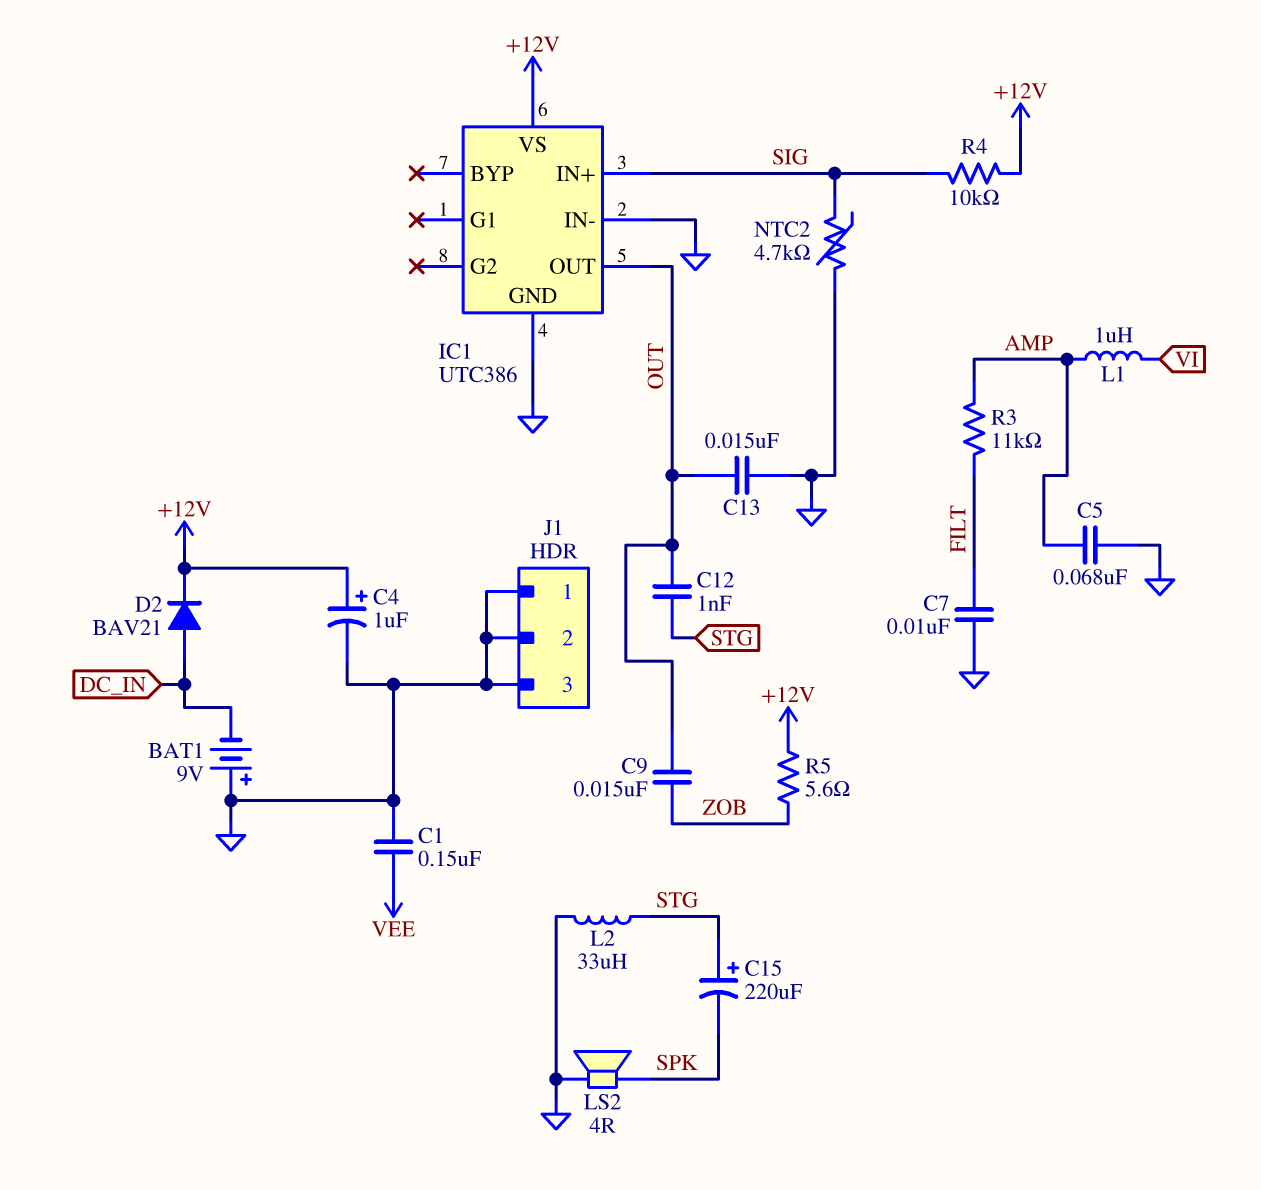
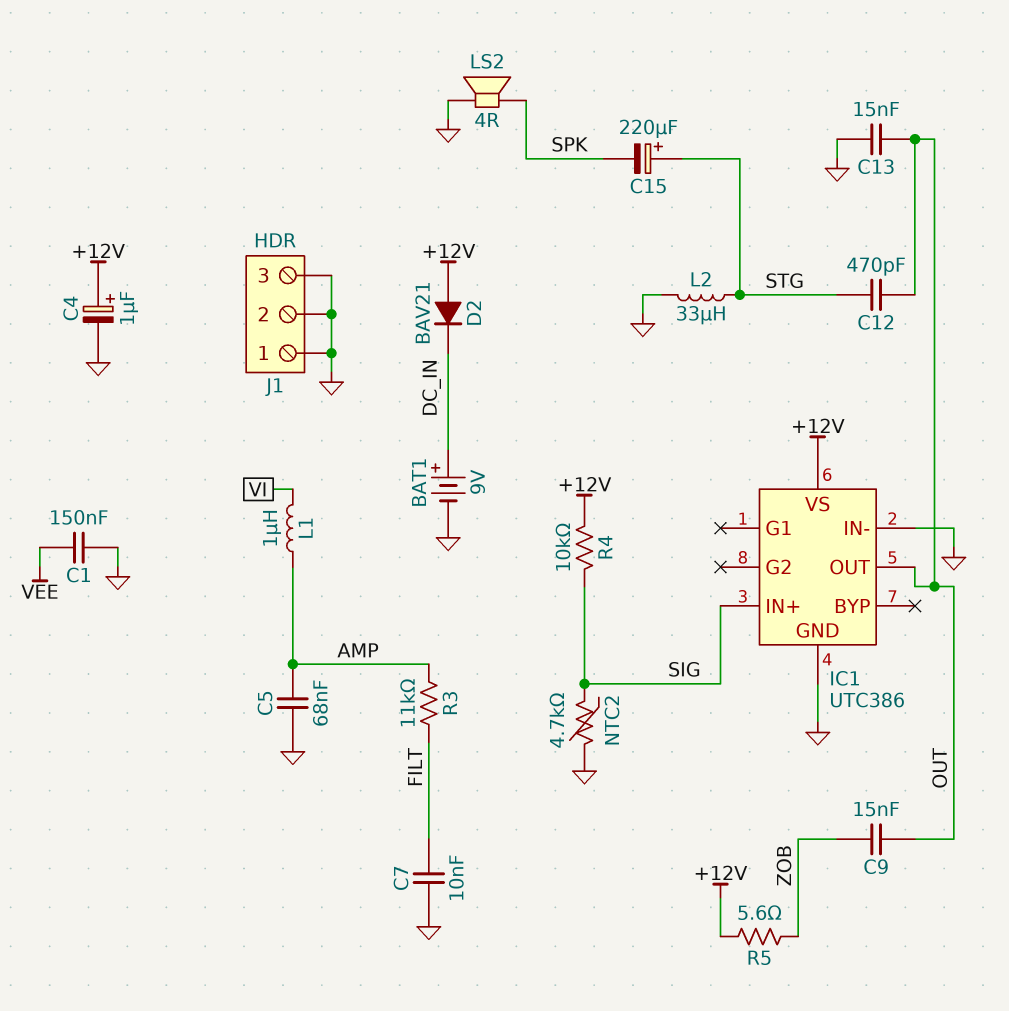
BAT1: 9V (plus GND, minus DC_IN) -> 9V (plus DC_IN, minus GND)
C12: 1nF (OUT, STG) -> 470pF (OUT, STG)
D2: diode BAV21 (A DC_IN, K +12V) -> diode BAV21 (A +12V, K DC_IN)

